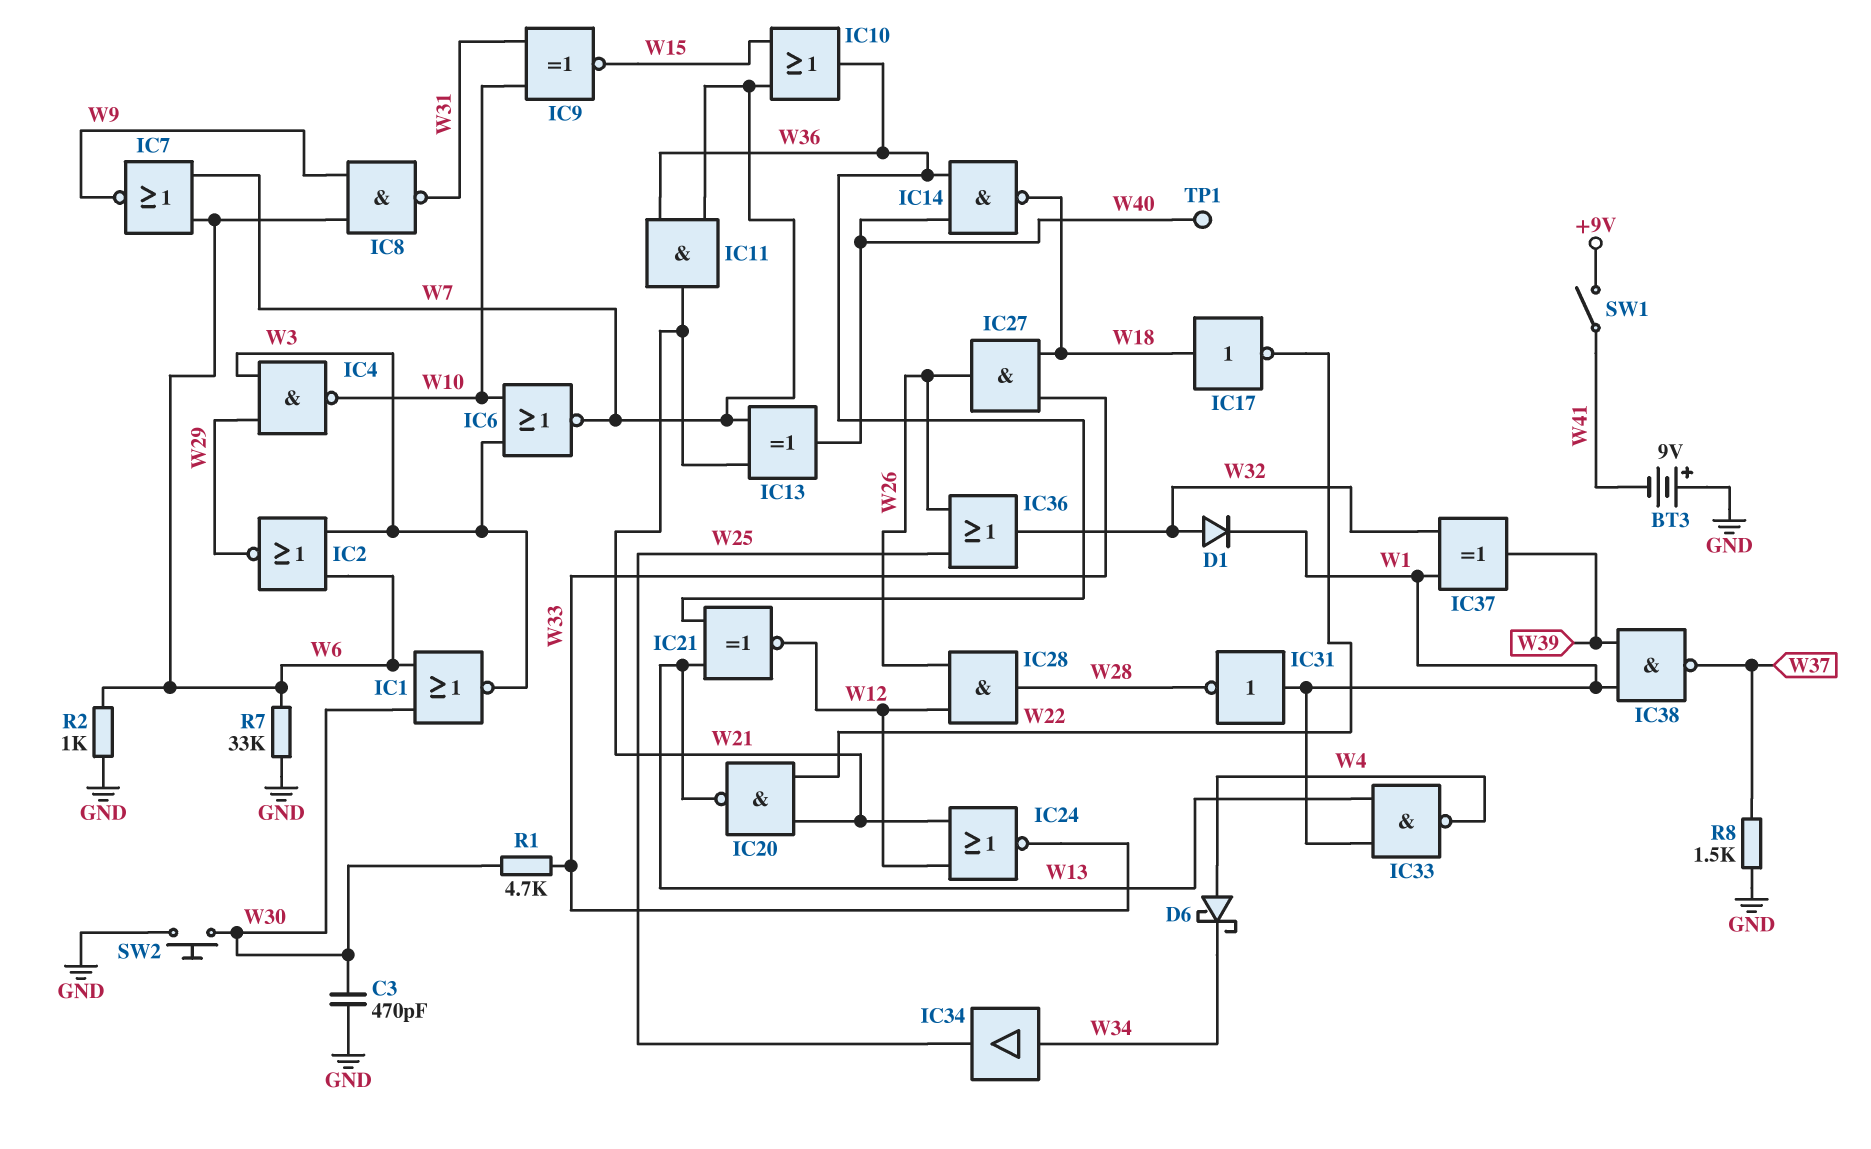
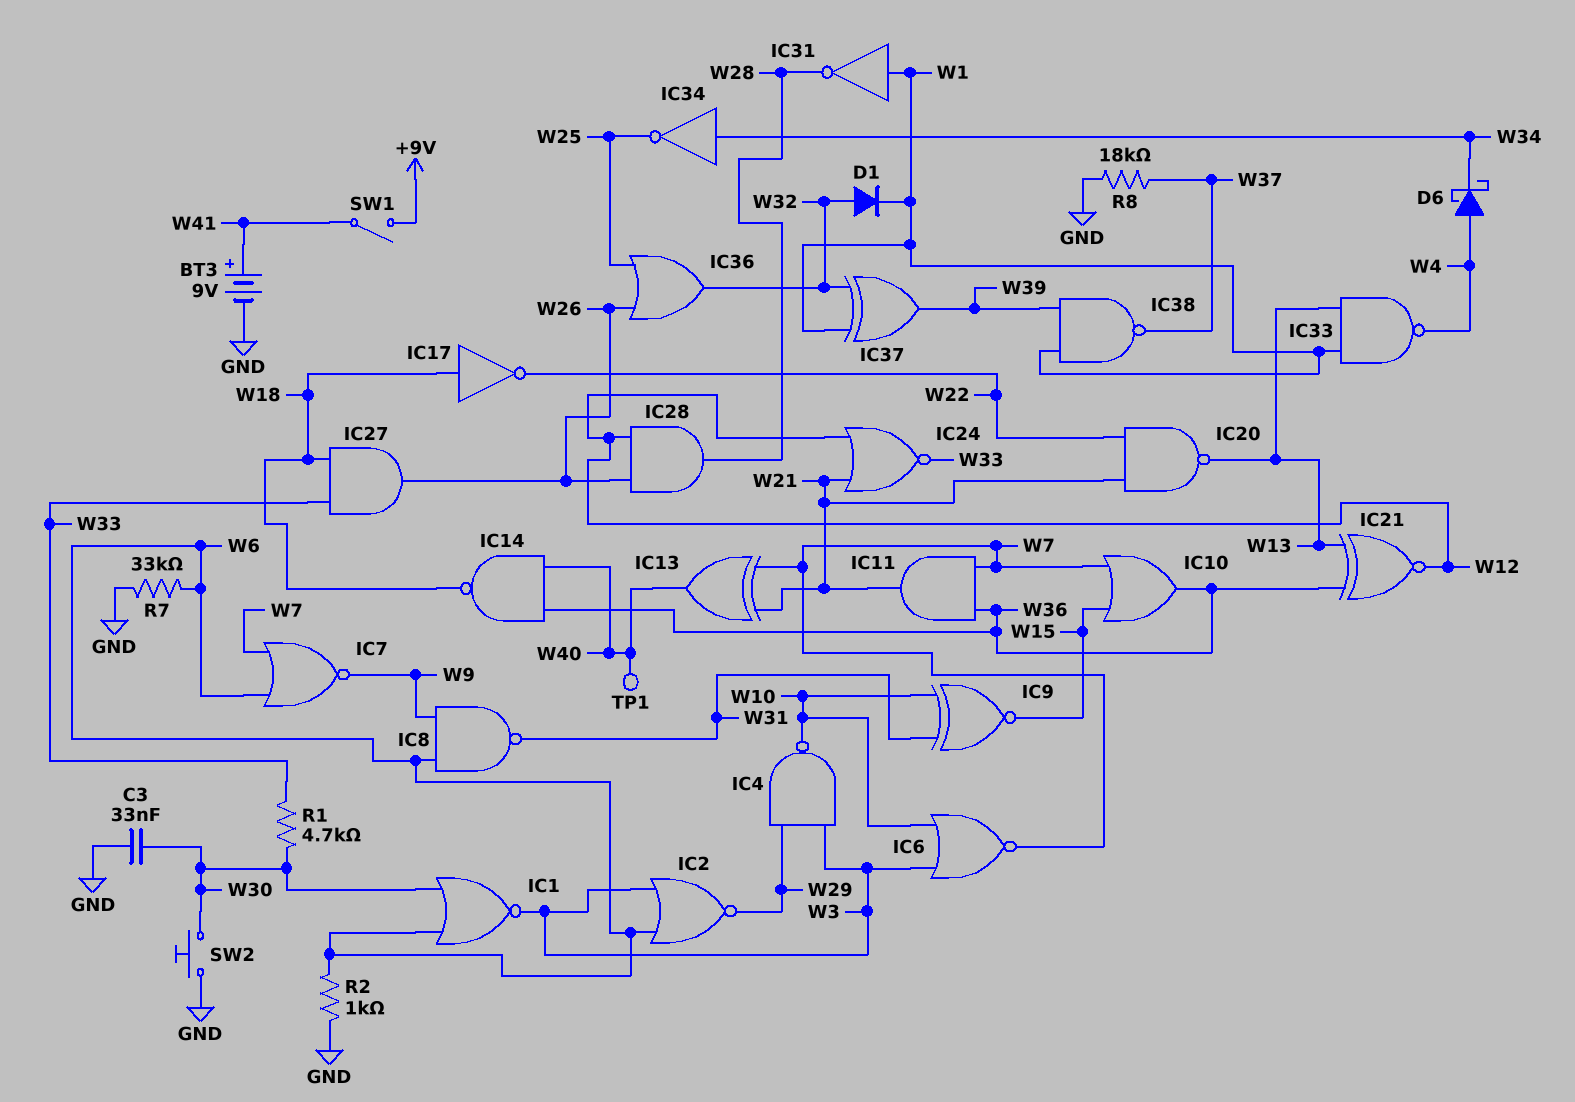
BT3: 9V (plus GND, minus W41) -> 9V (plus W41, minus GND)
C3: 470pF (GND, W30) -> 33nF (GND, W30)
IC34: buffer (in W34, out W25) -> NOT (in W34, out W25)
R8: 1.5k (GND, W37) -> 18k (GND, W37)

